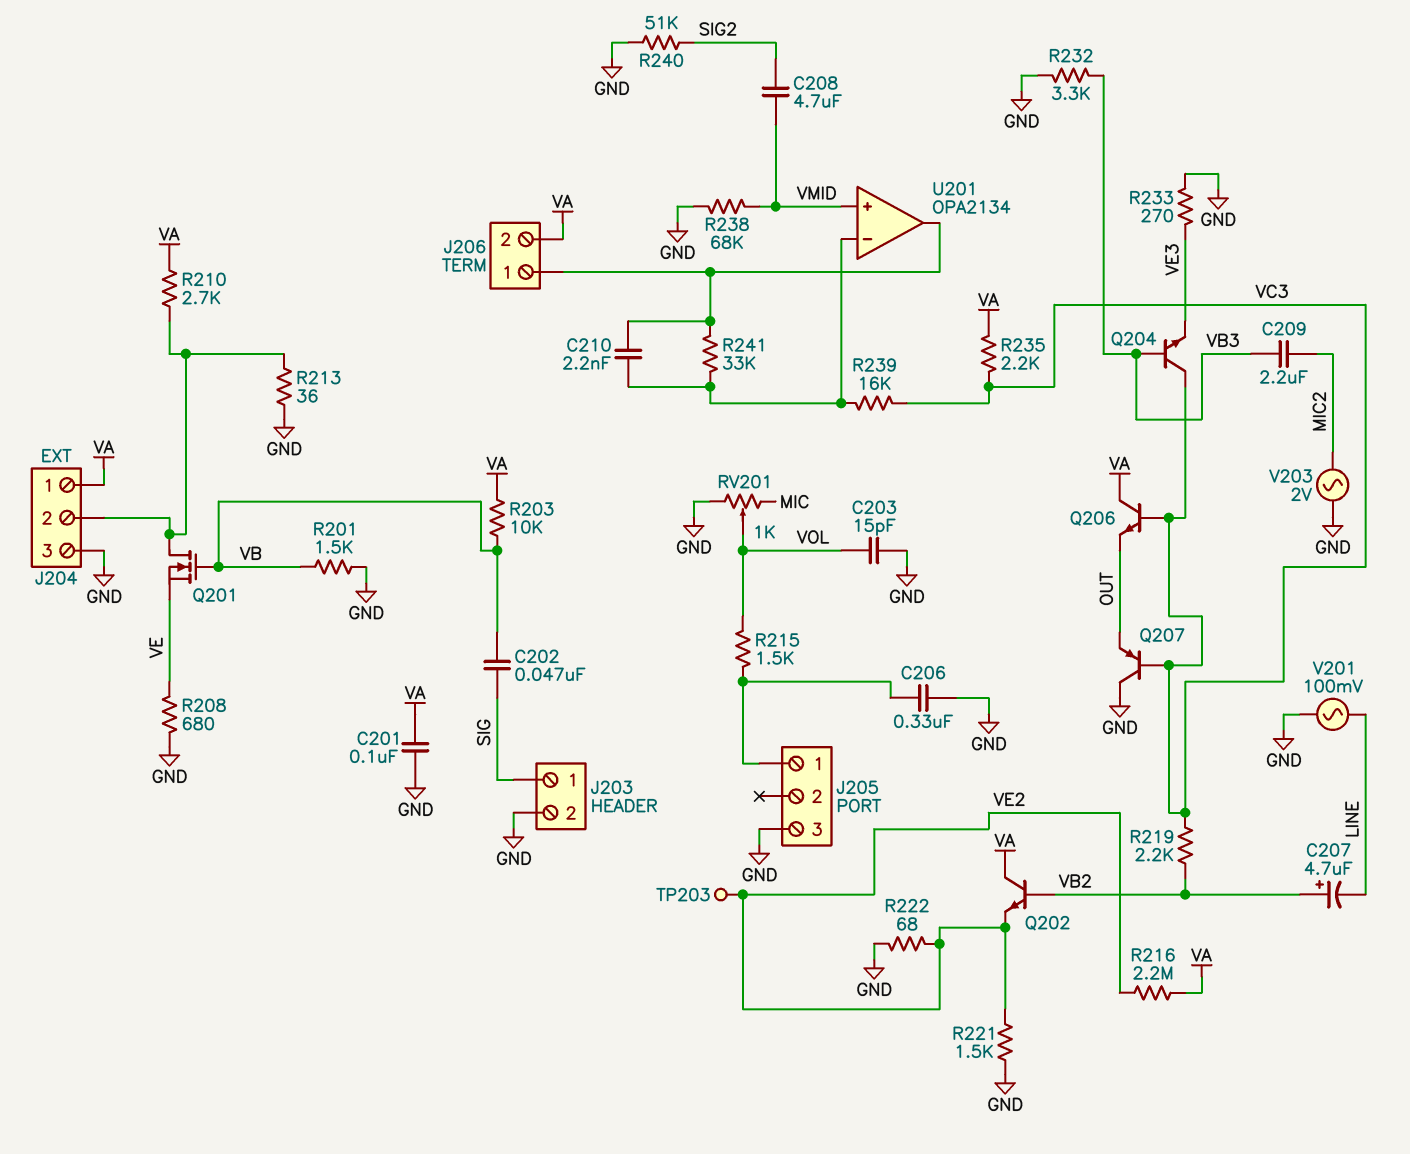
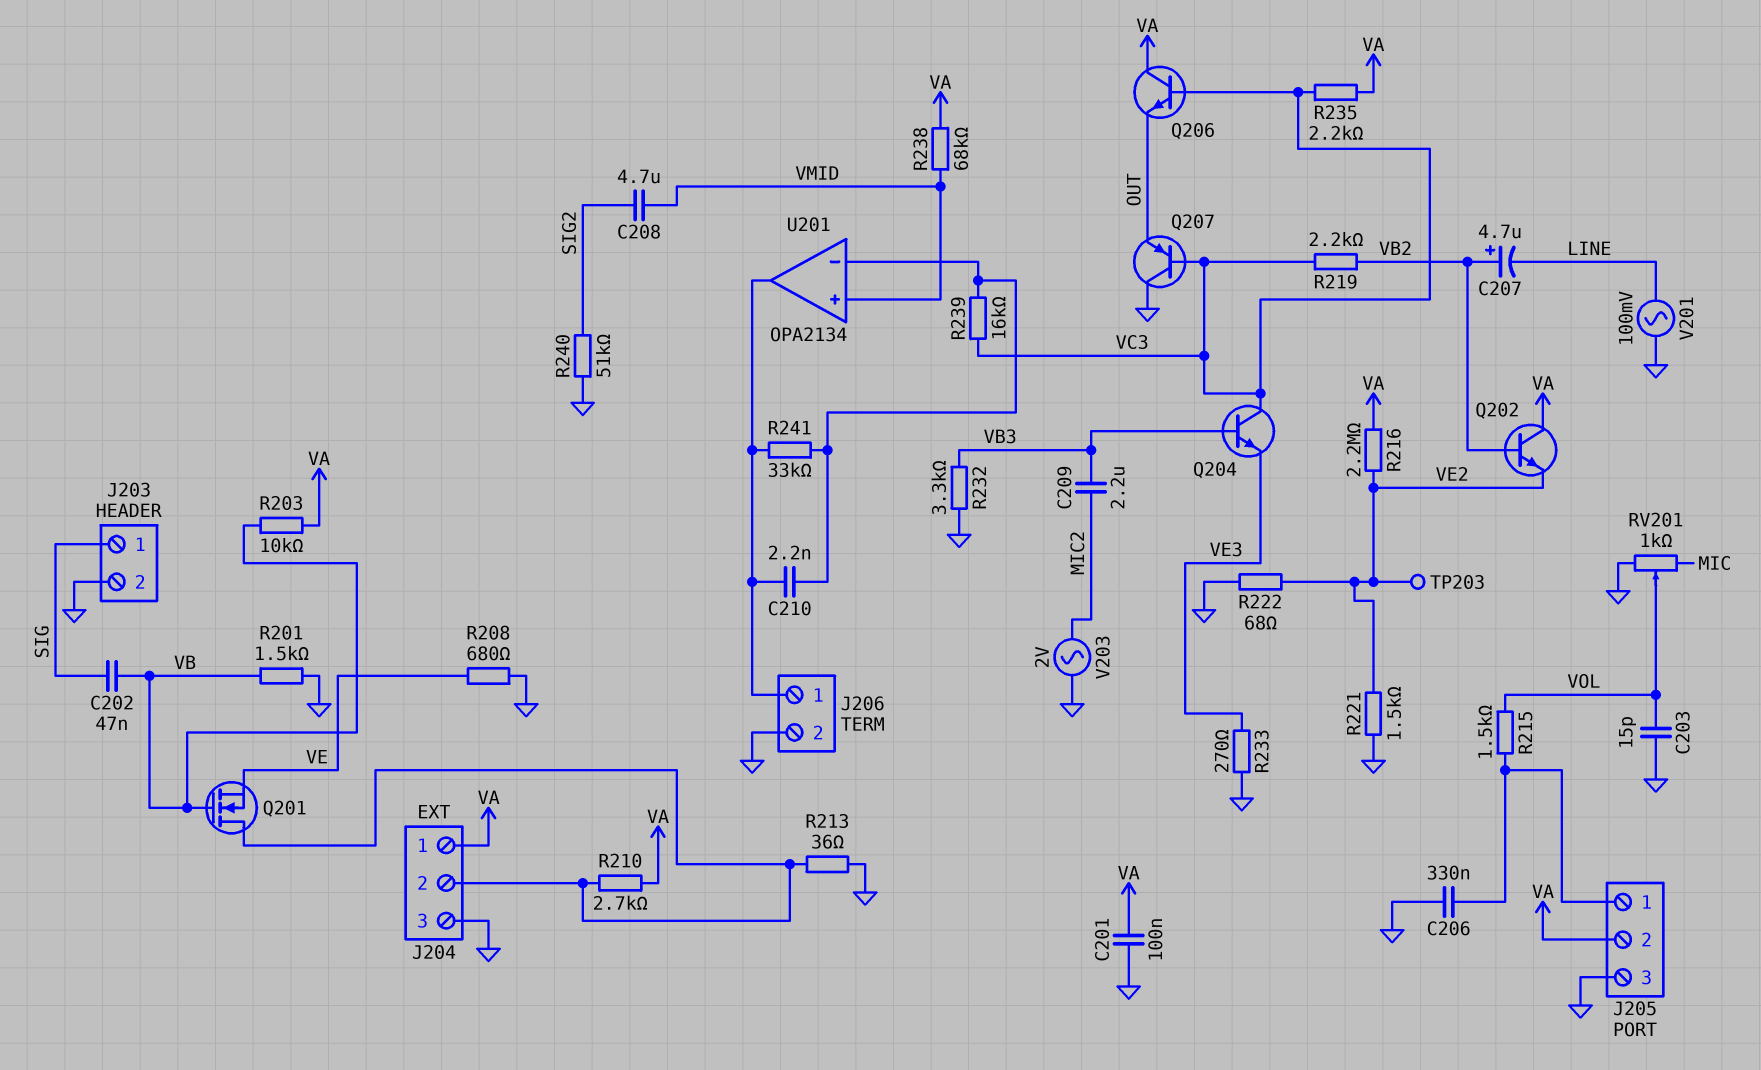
J205 pin 2: none -> VA
J206 pin 2: VA -> GND
R238: 68k (GND, VMID) -> 68k (VA, VMID)

